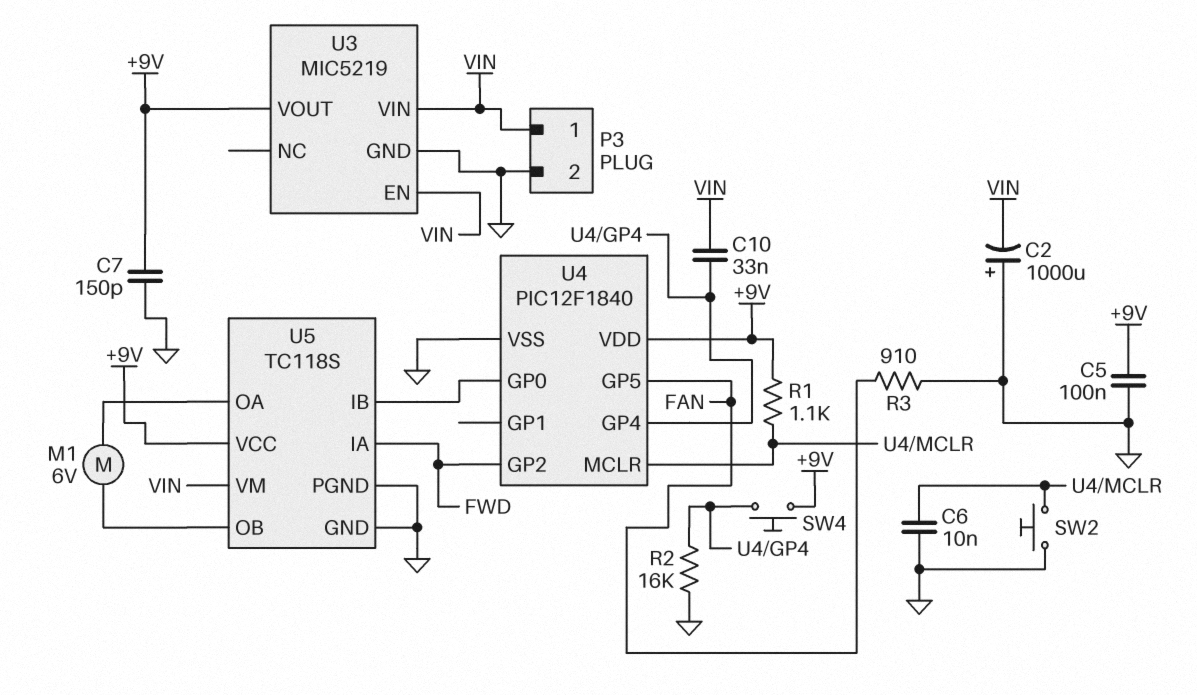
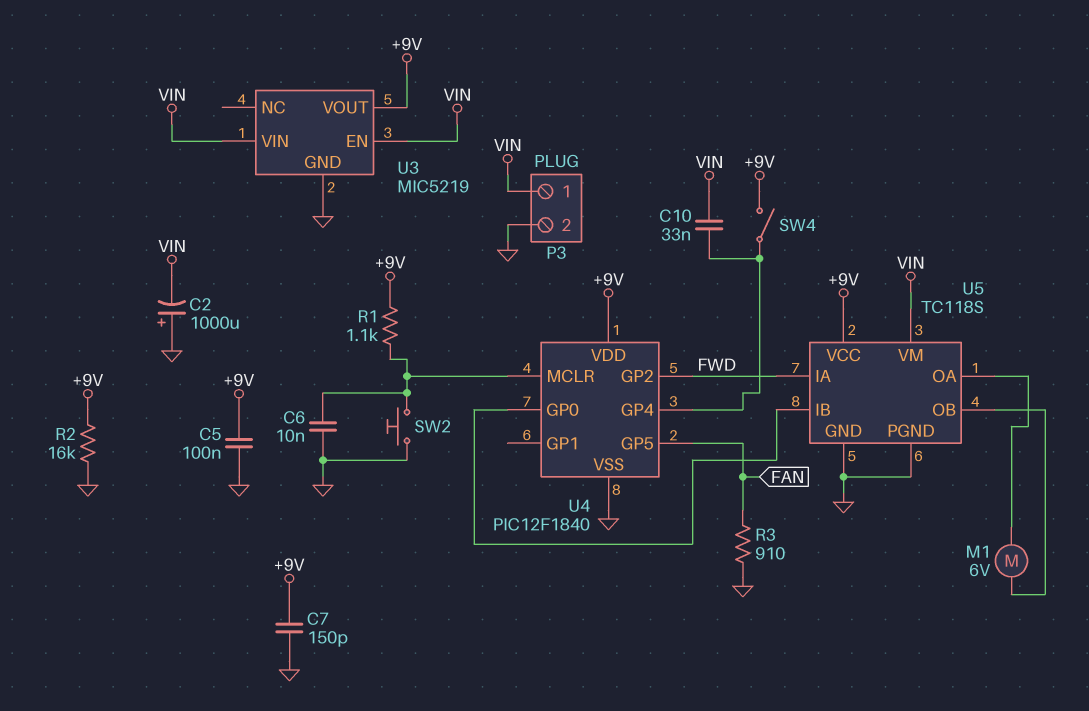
R2: 16k (GND, U4/GP4) -> 16k (+9V, GND)
SW4: button (+9V, U4/GP4) -> switch (+9V, U4/GP4)

